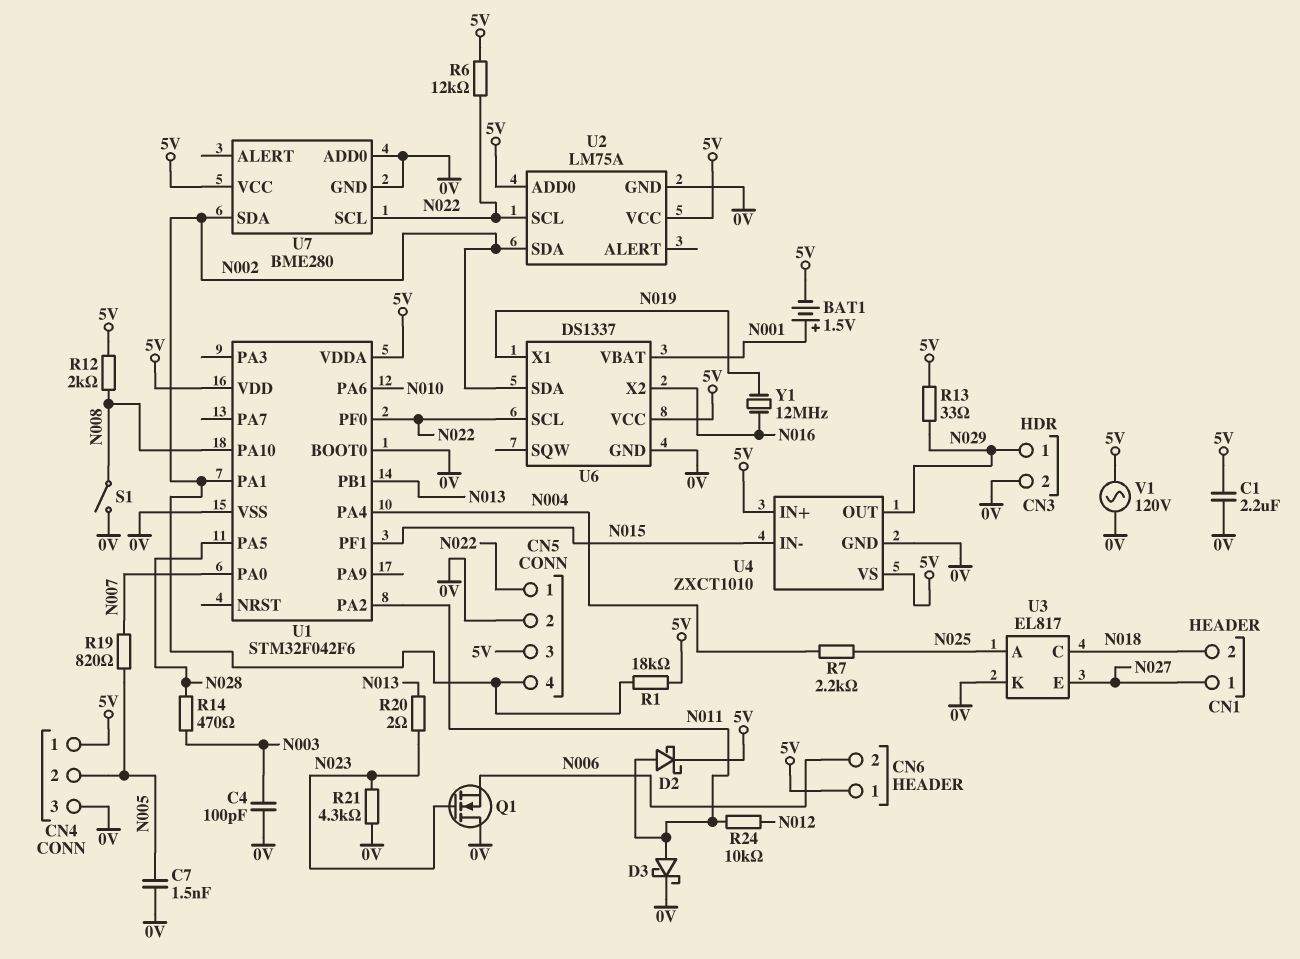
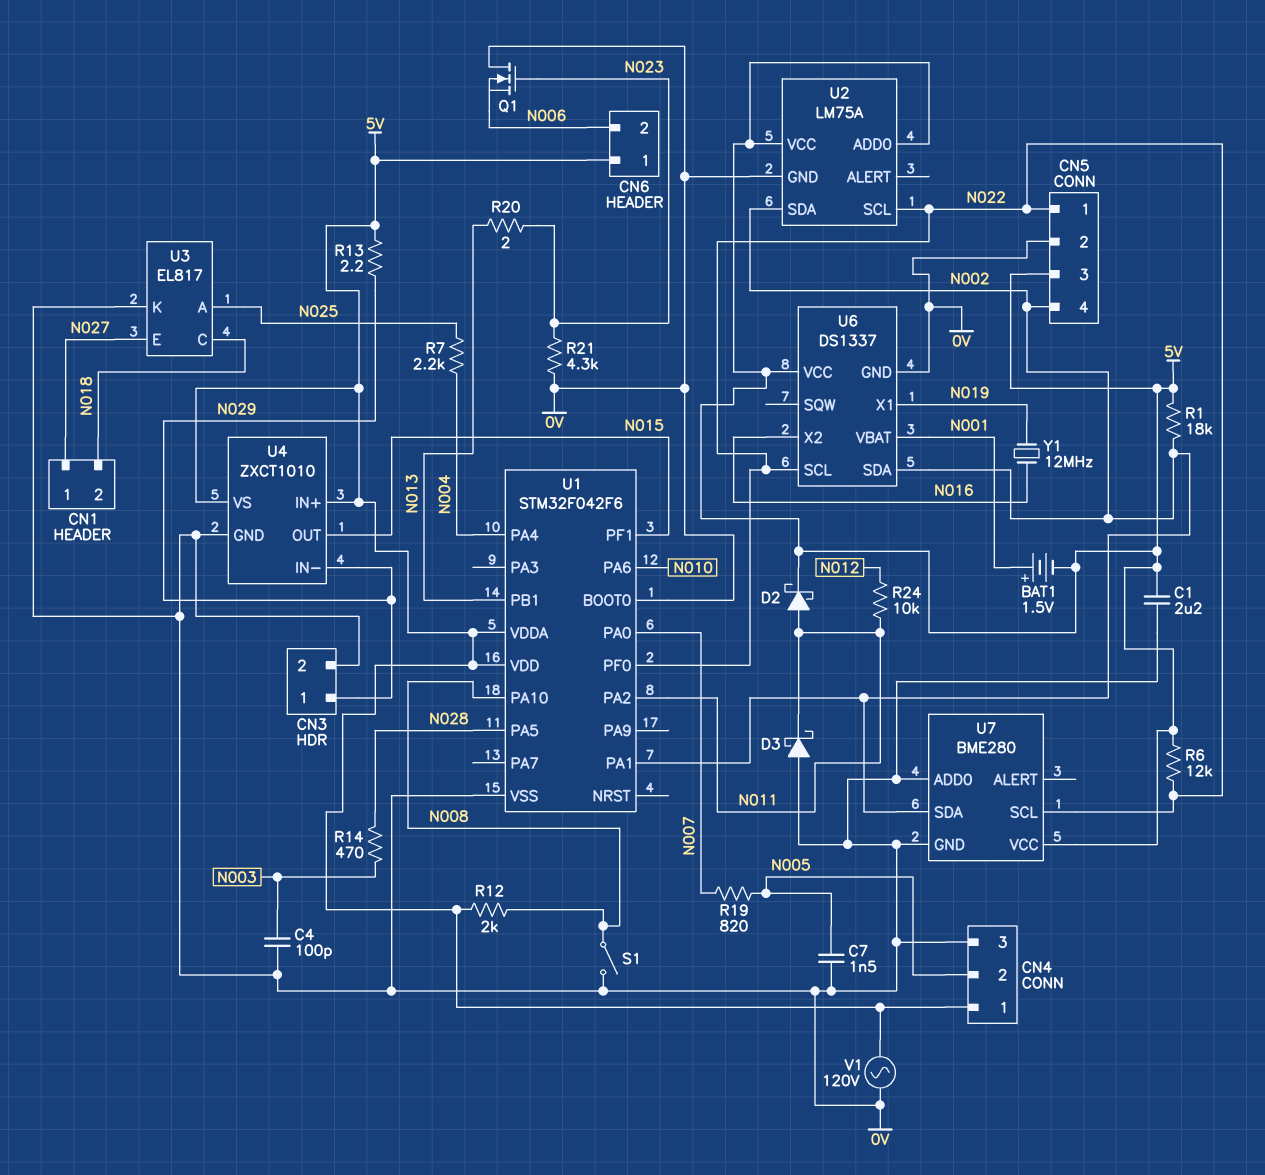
D3: schottky (A N011, K 0V) -> schottky (A 0V, K N011)
R13: 33 (5V, N029) -> 2.2 (5V, N029)
U4 pin IN-: N015 -> N029
U4 pin OUT: N029 -> N015

